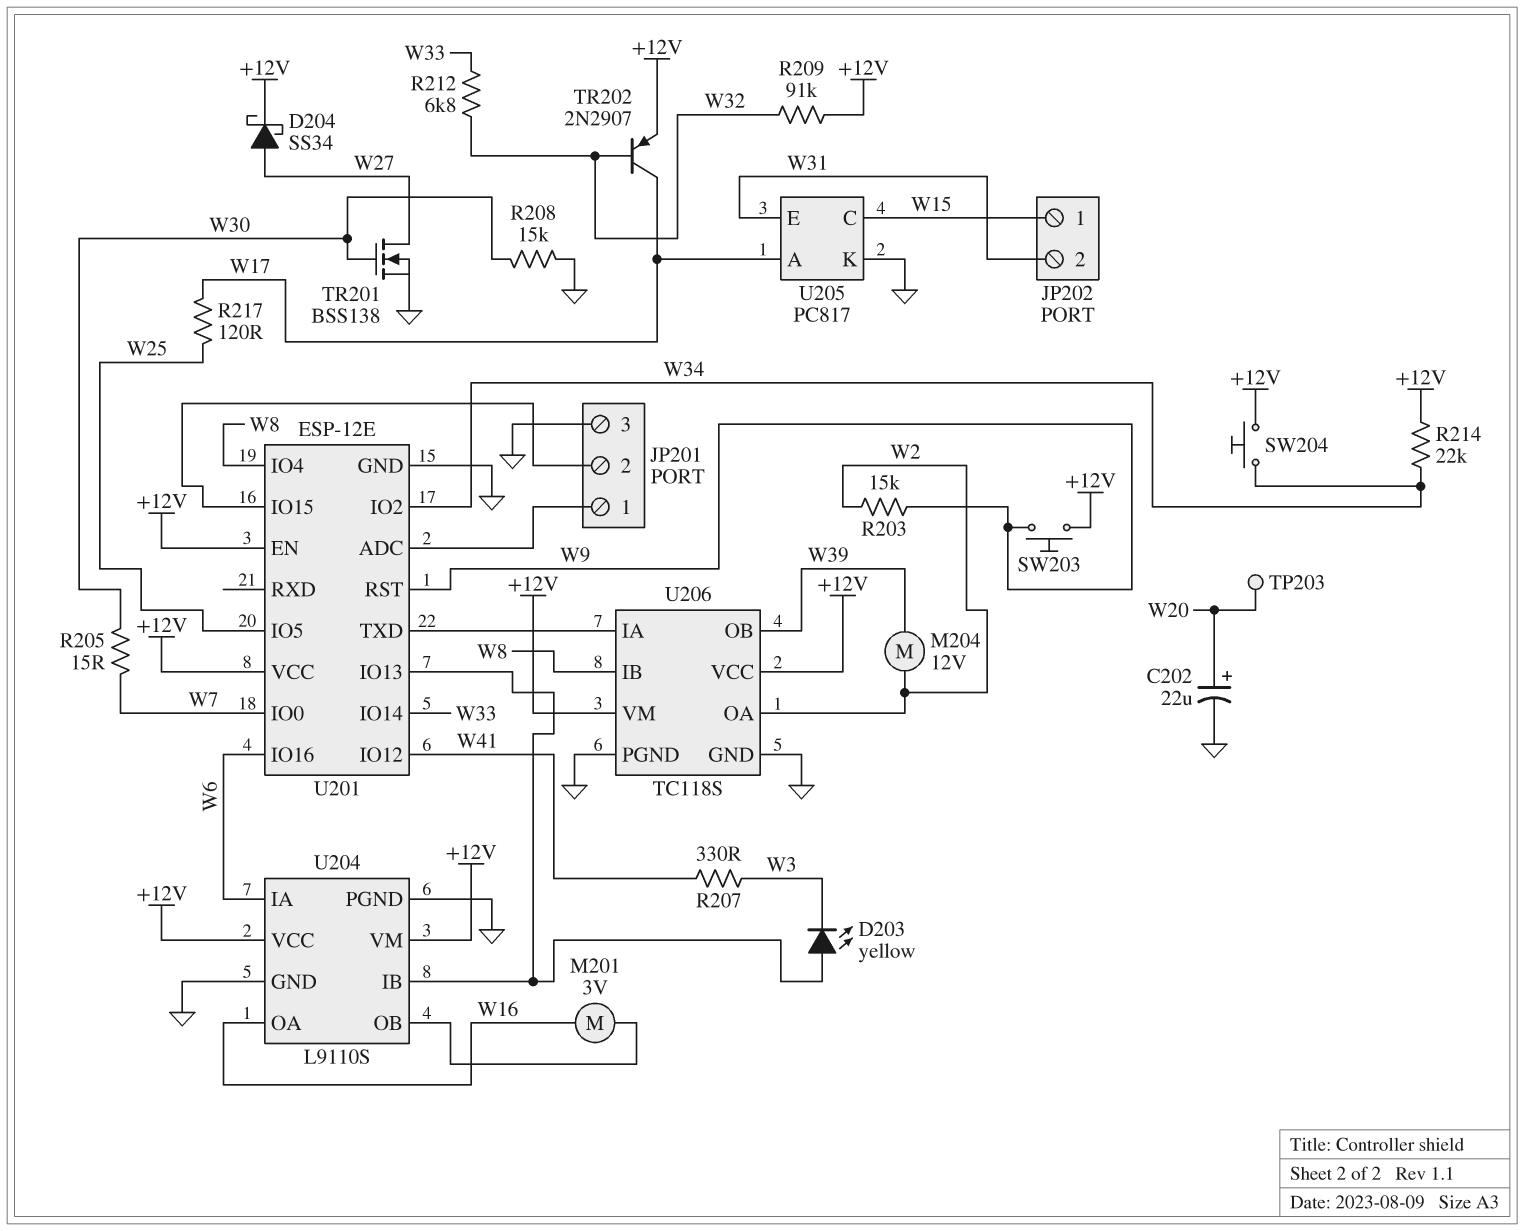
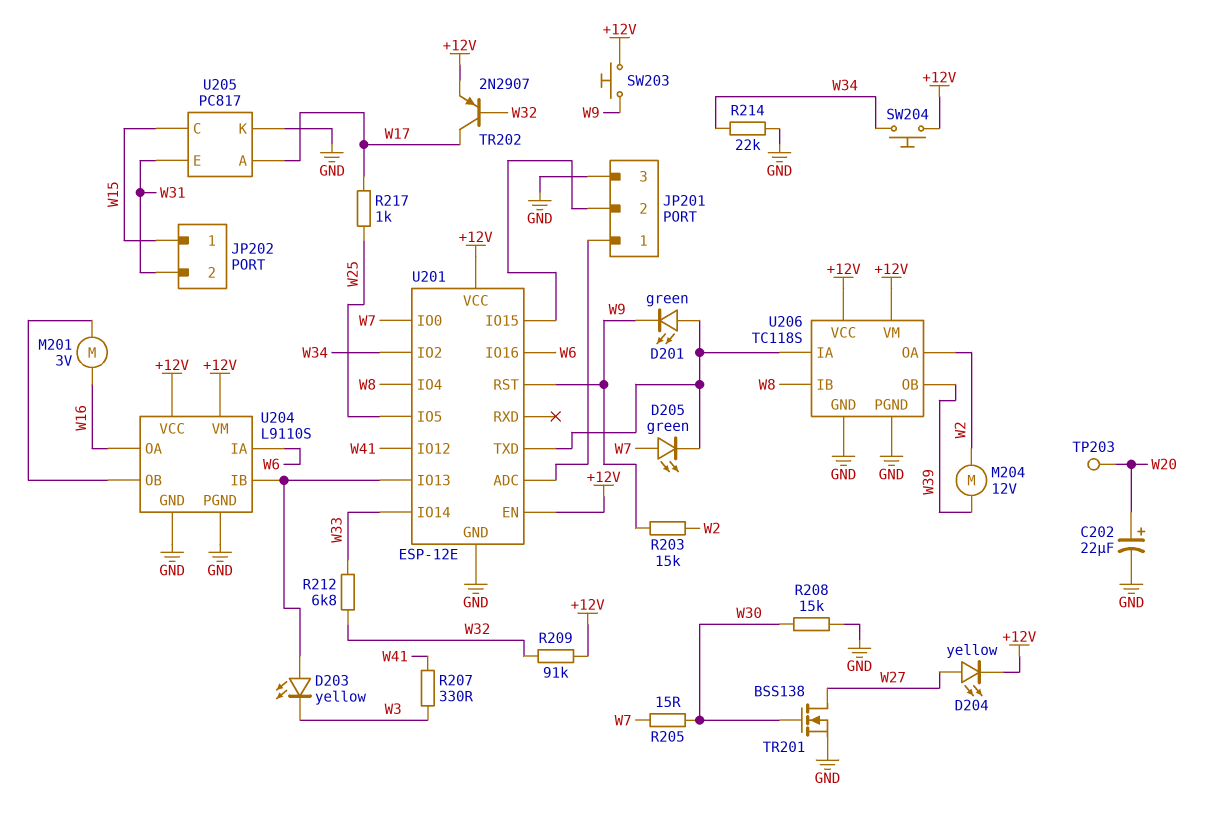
D201: none -> LED green (A U201/TXD, K W9)
D204: schottky SS34 (A W27, K +12V) -> LED yellow (A W27, K +12V)
D205: none -> LED green (A W7, K U201/TXD)
R214: 22k (+12V, W34) -> 22k (GND, W34)
R217: 120 (W17, W25) -> 1k (W17, W25)

